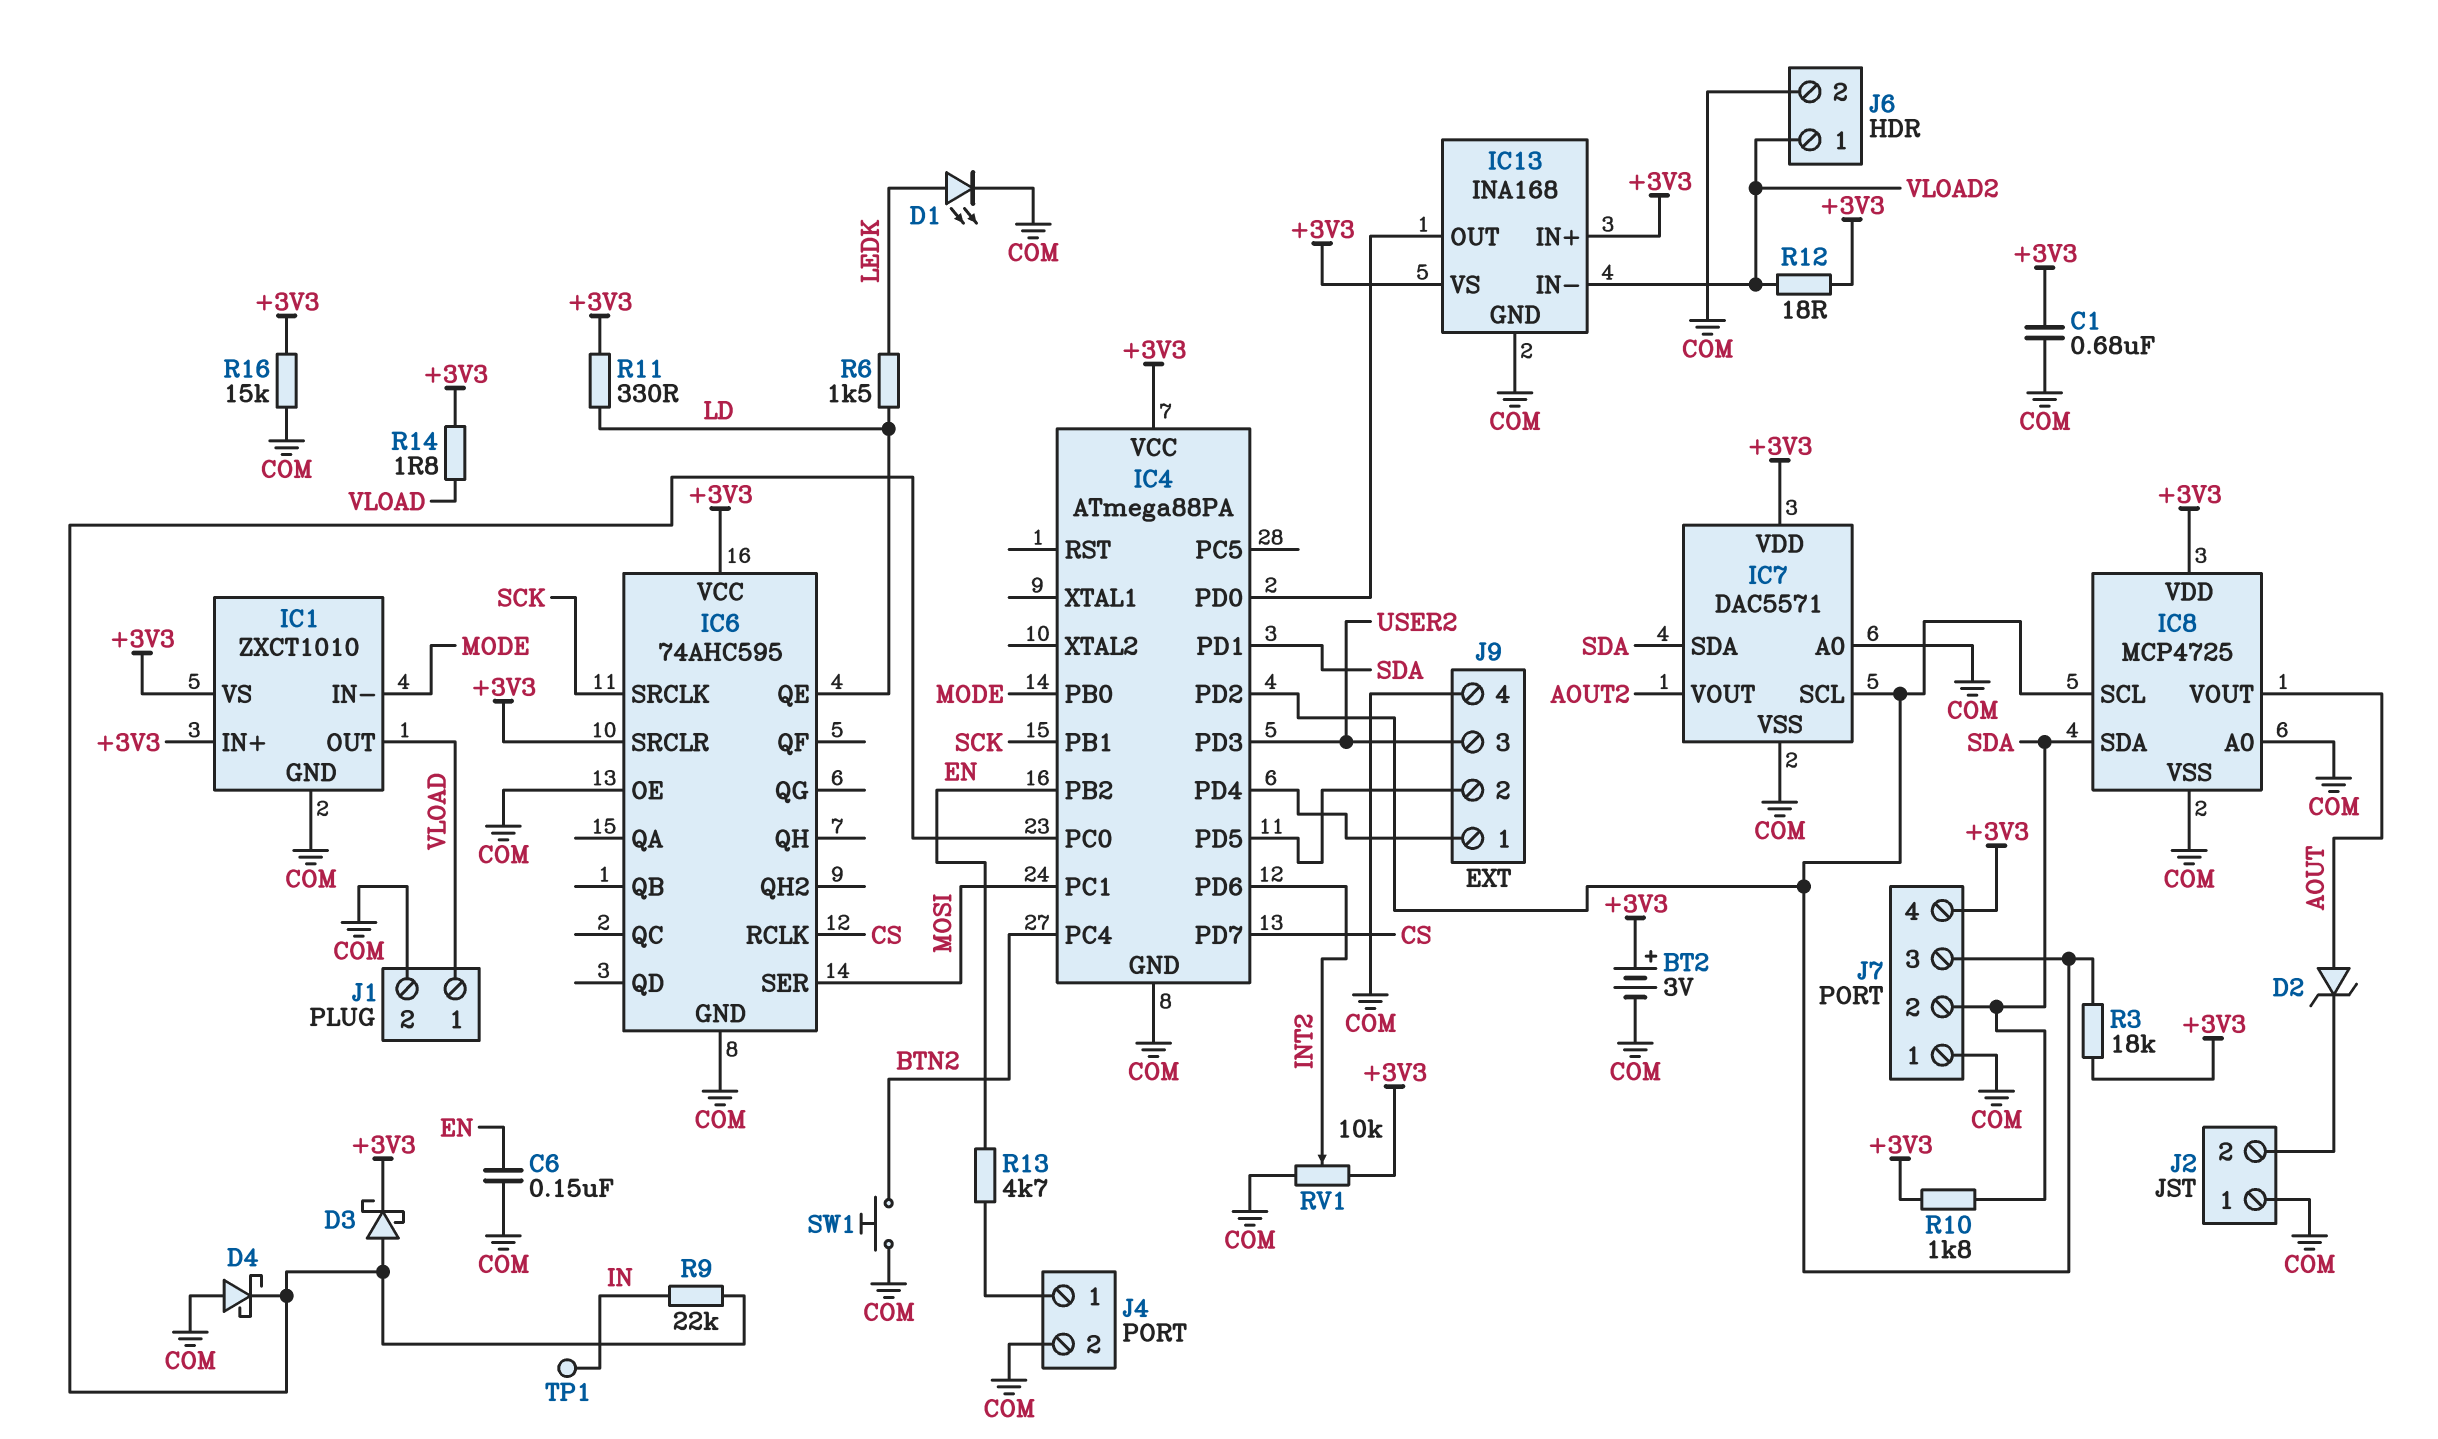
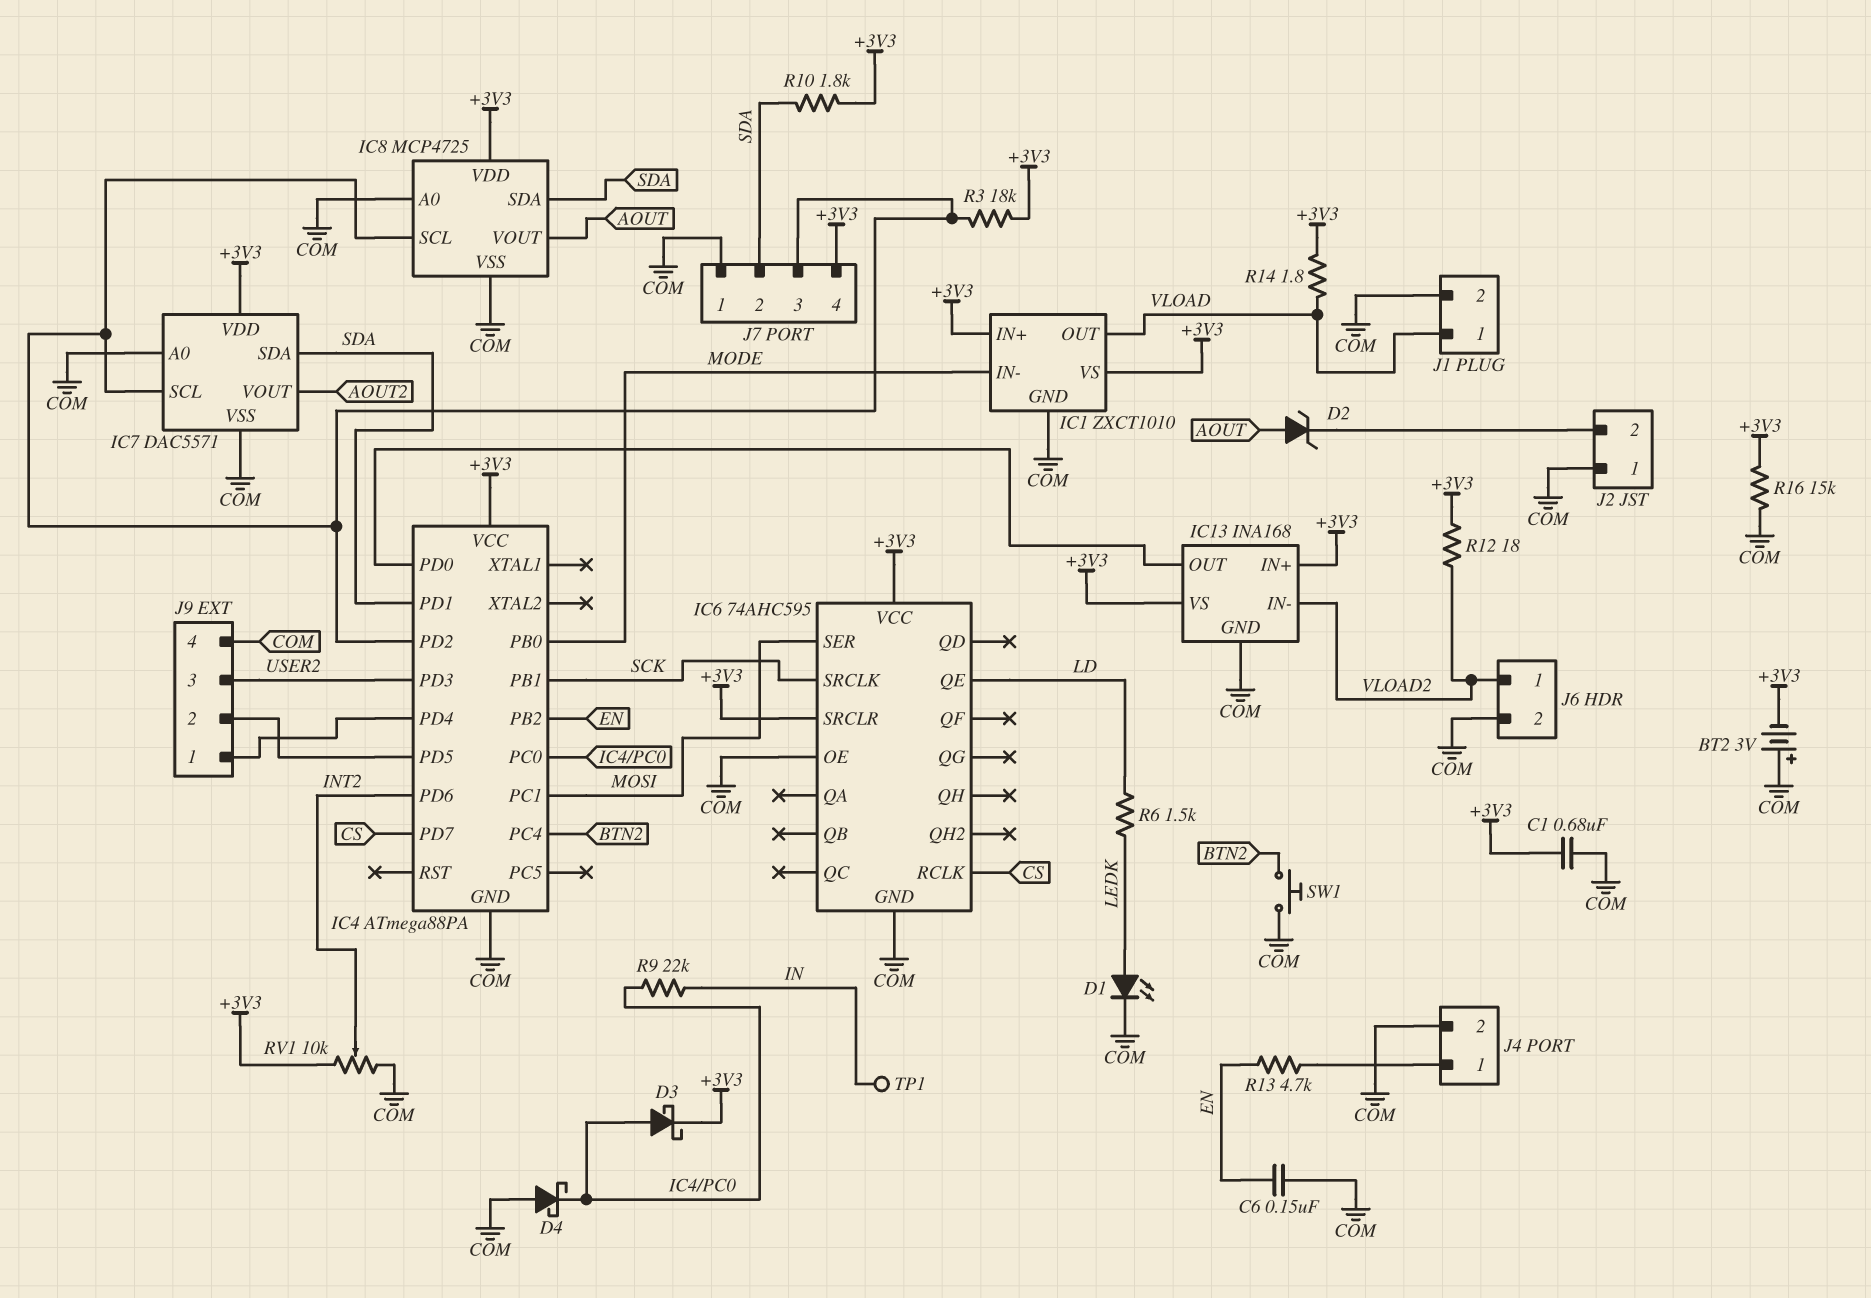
BT2: 3V (plus +3V3, minus COM) -> 3V (plus COM, minus +3V3)
R11: 330 (+3V3, LD) -> none

